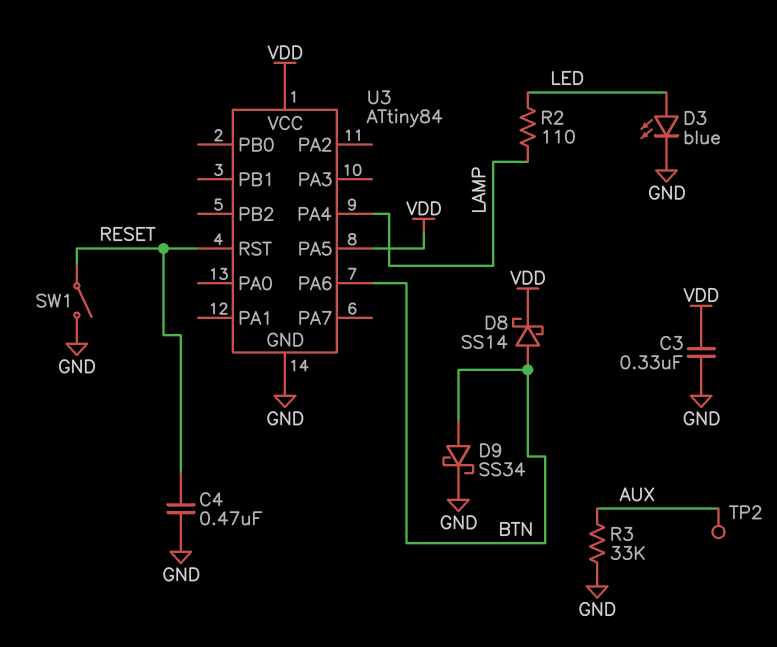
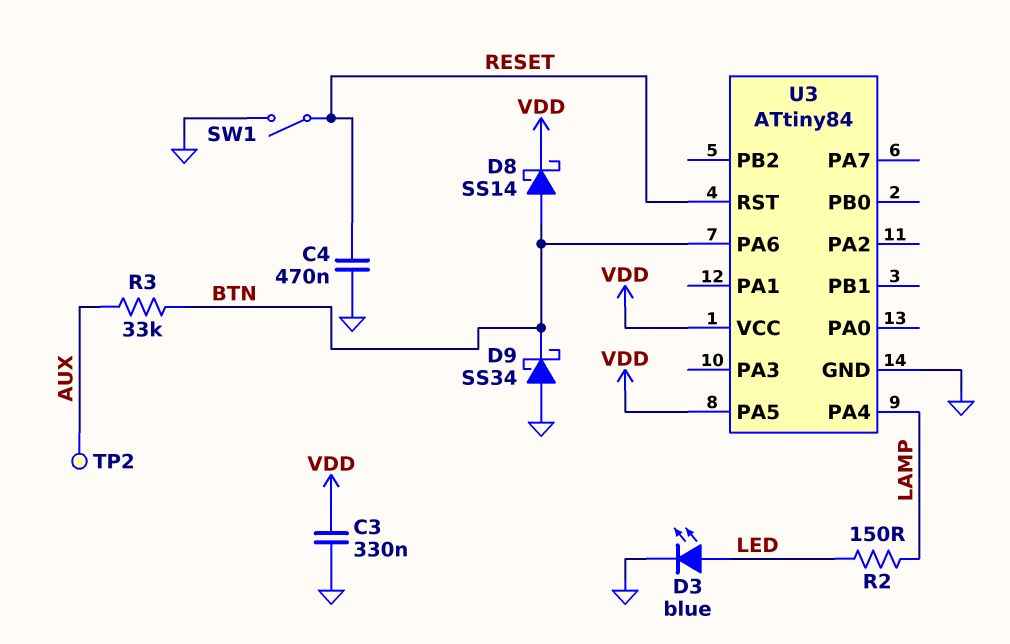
D9: schottky SS34 (A BTN, K GND) -> schottky SS34 (A GND, K BTN)
R2: 110 (LAMP, LED) -> 150 (LAMP, LED)
R3: 33k (AUX, GND) -> 33k (AUX, BTN)

